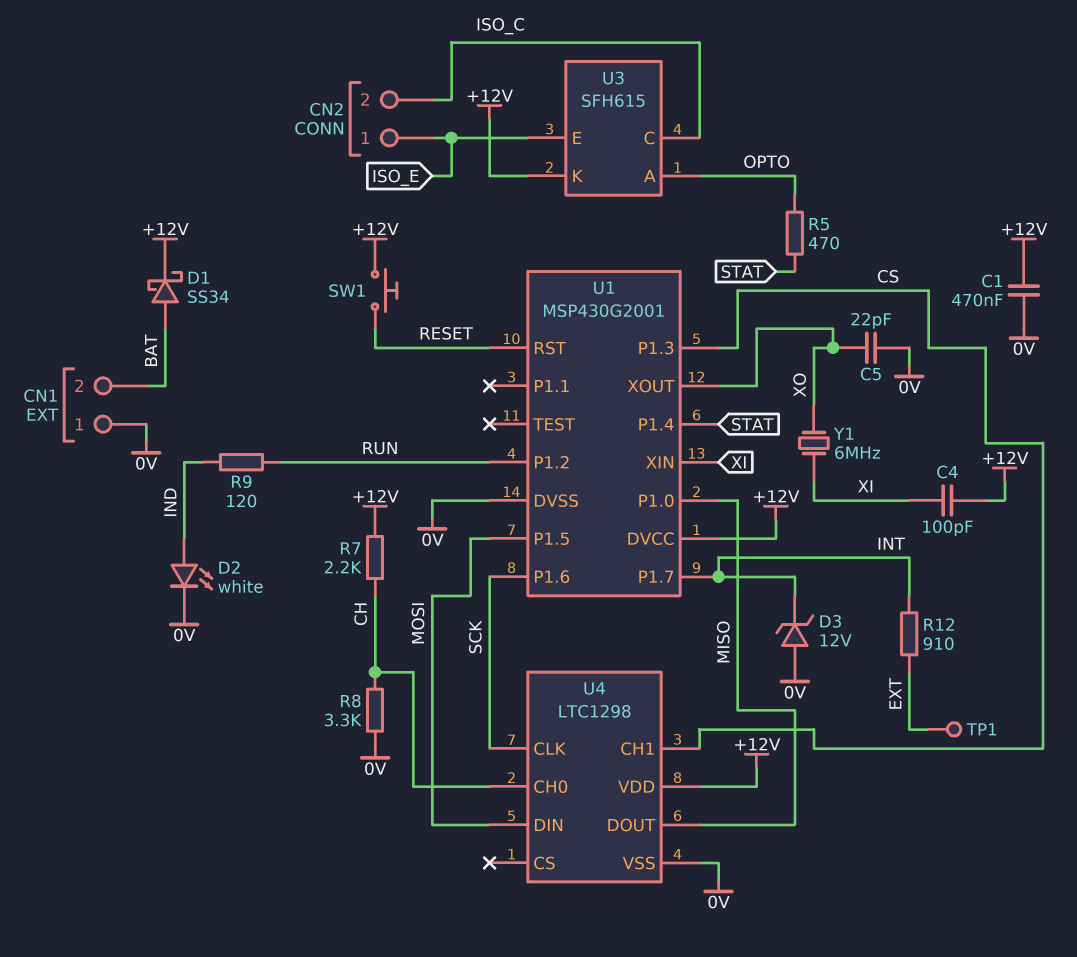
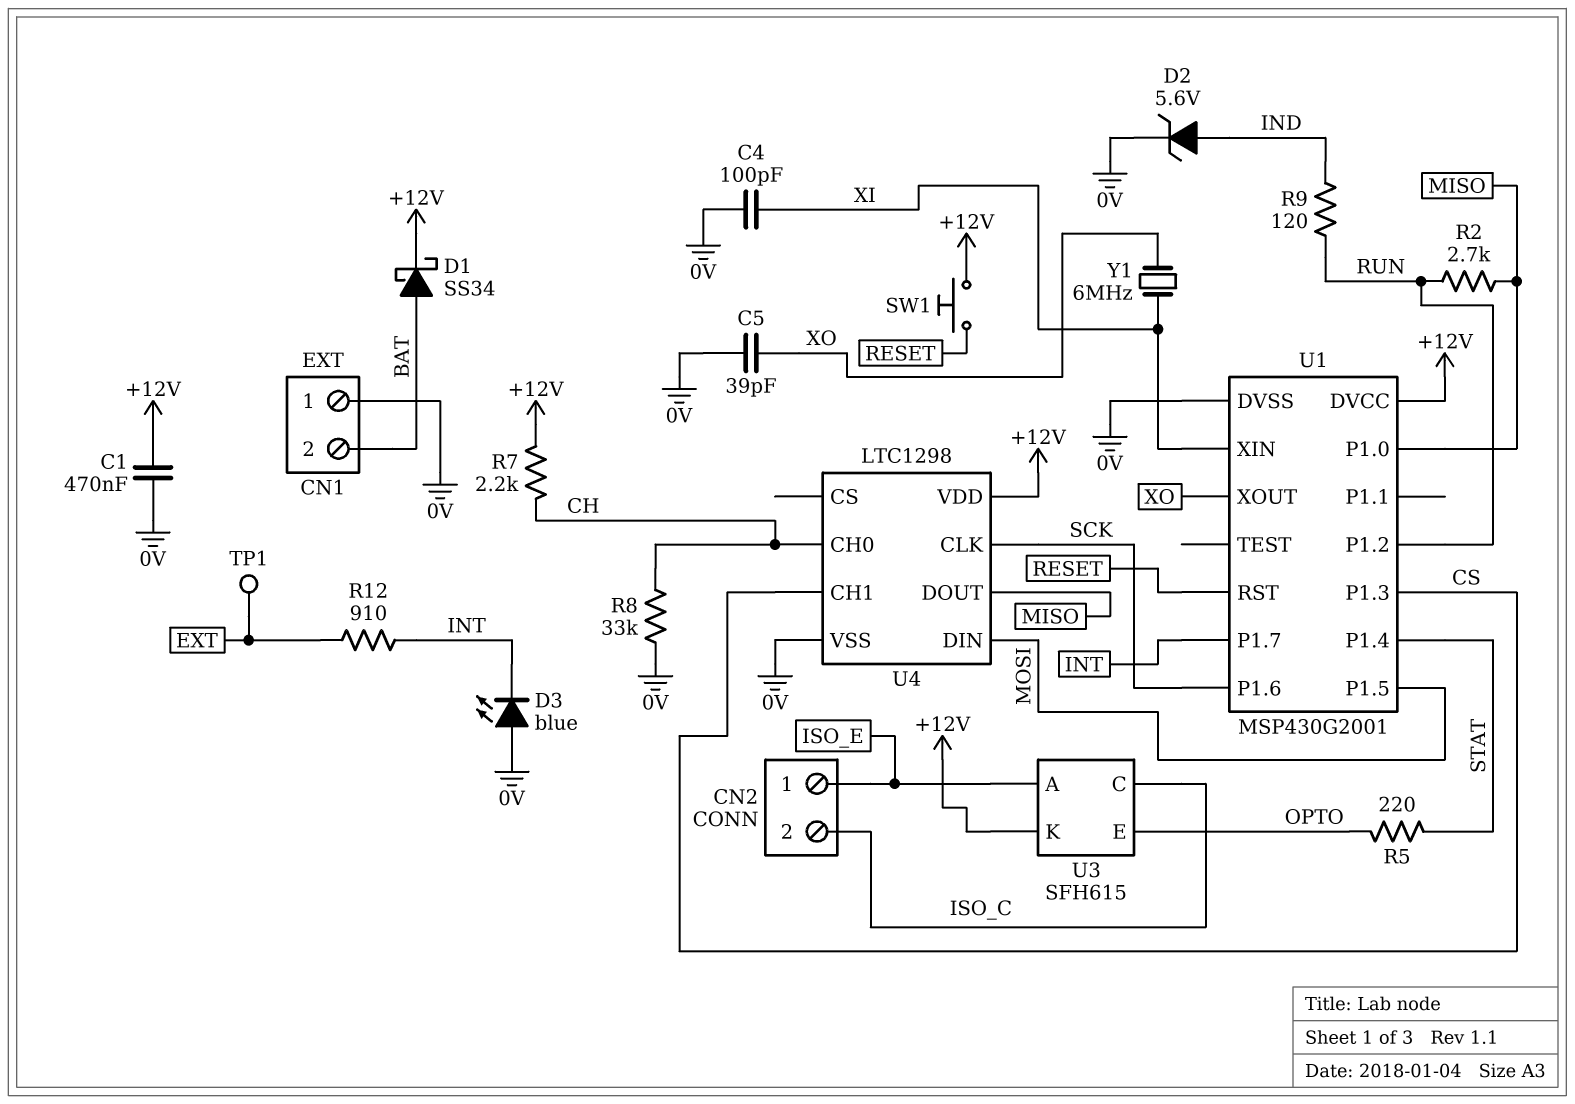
C4: 100pF (+12V, XI) -> 100pF (0V, XI)
C5: 22pF (0V, XO) -> 39pF (0V, XO)
D2: LED white (A IND, K 0V) -> zener 5.6V (A IND, K 0V)
D3: zener 12V (A 0V, K INT) -> LED blue (A 0V, K INT)
R2: none -> 2.7k (MISO, RUN)
R5: 470 (OPTO, STAT) -> 220 (OPTO, STAT)
R8: 3.3k (0V, CH) -> 33k (0V, CH)
U3 pin A: OPTO -> ISO_E
U3 pin E: ISO_E -> OPTO

